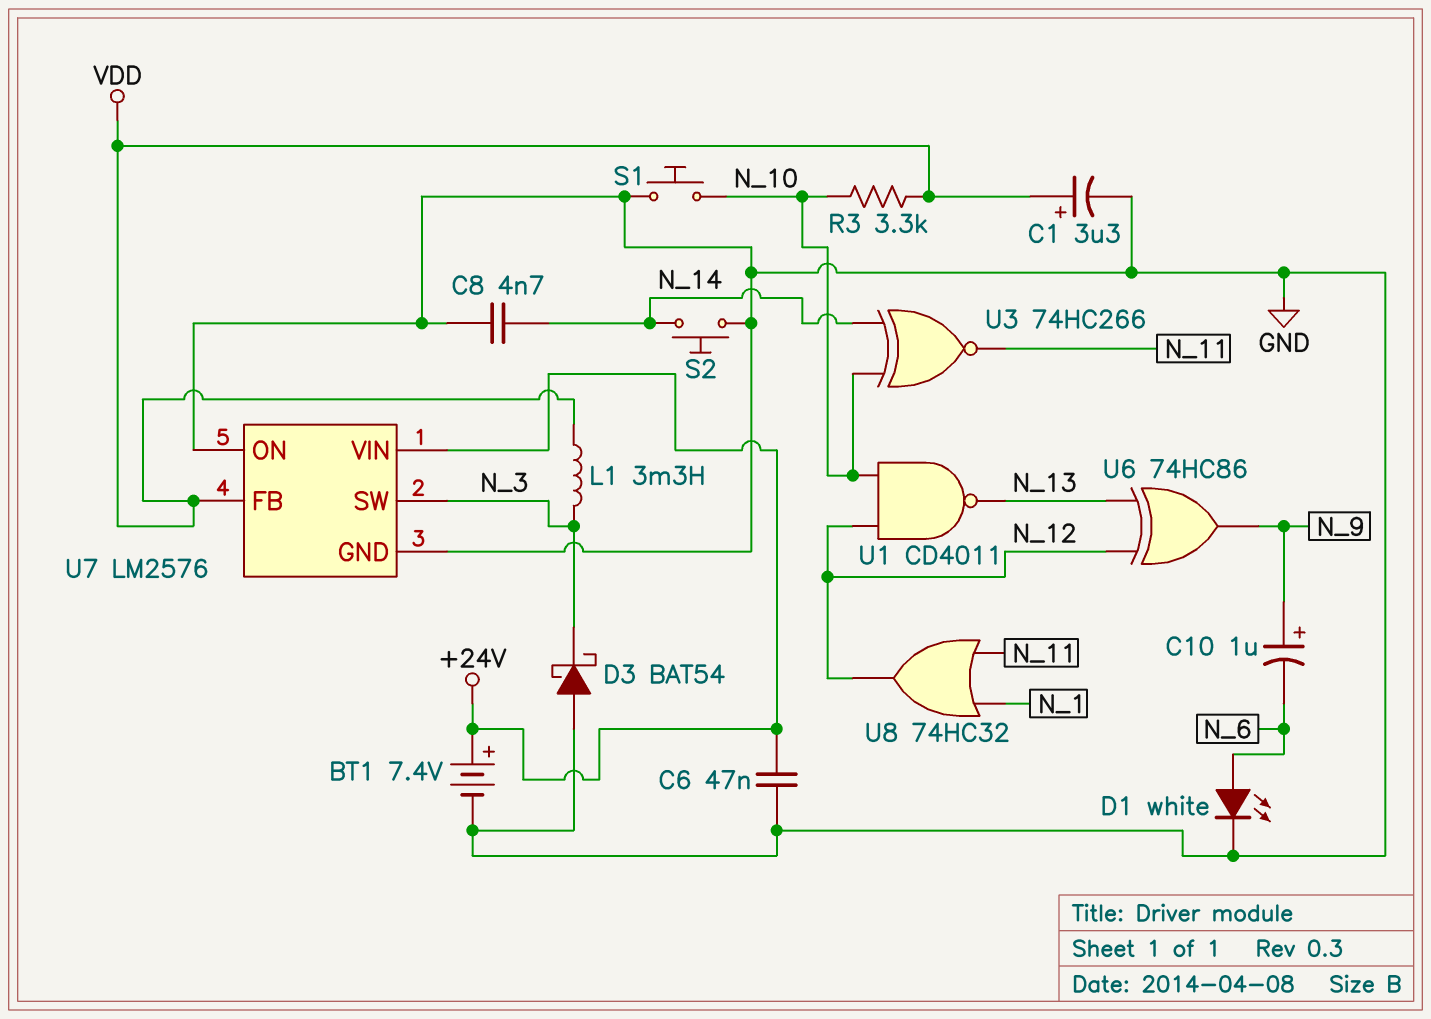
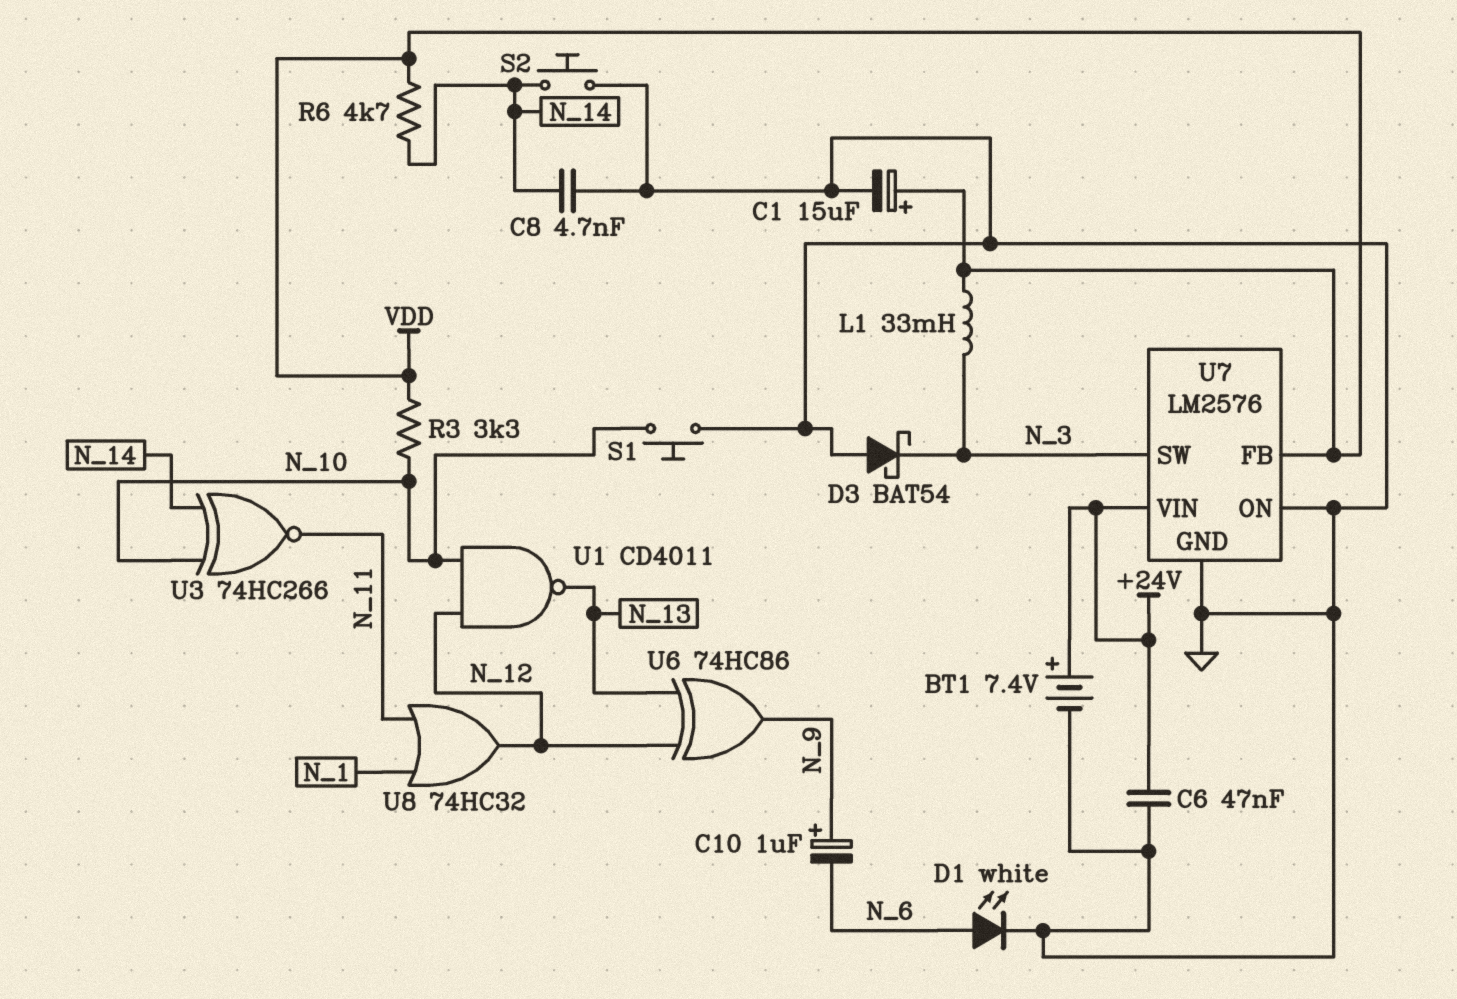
C1: 3.3uF (plus VDD, minus GND) -> 15uF (plus VDD, minus GND)
L1: 3.3mH (N_3, VDD) -> 33mH (N_3, VDD)
R6: none -> 4.7k (N_14, VDD)

